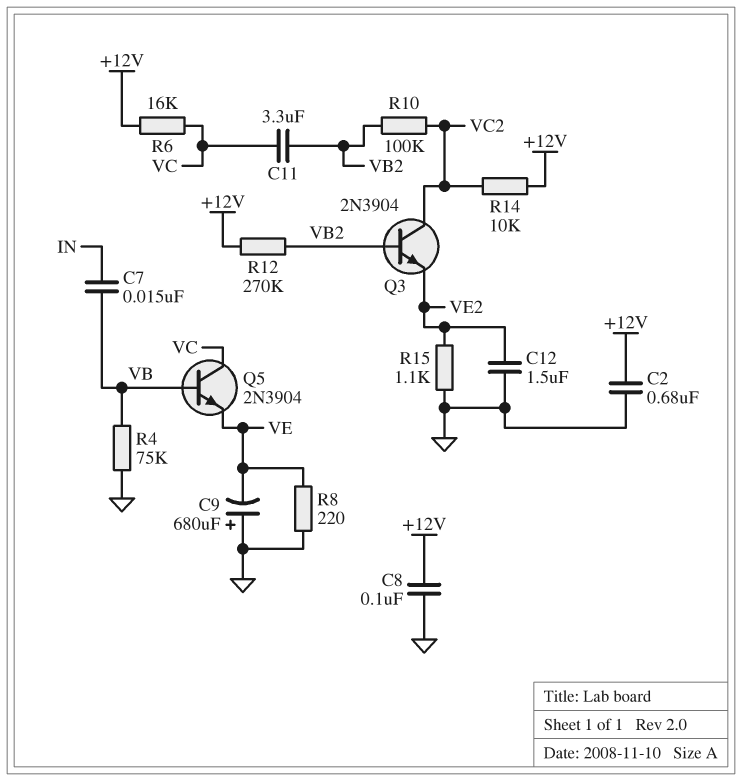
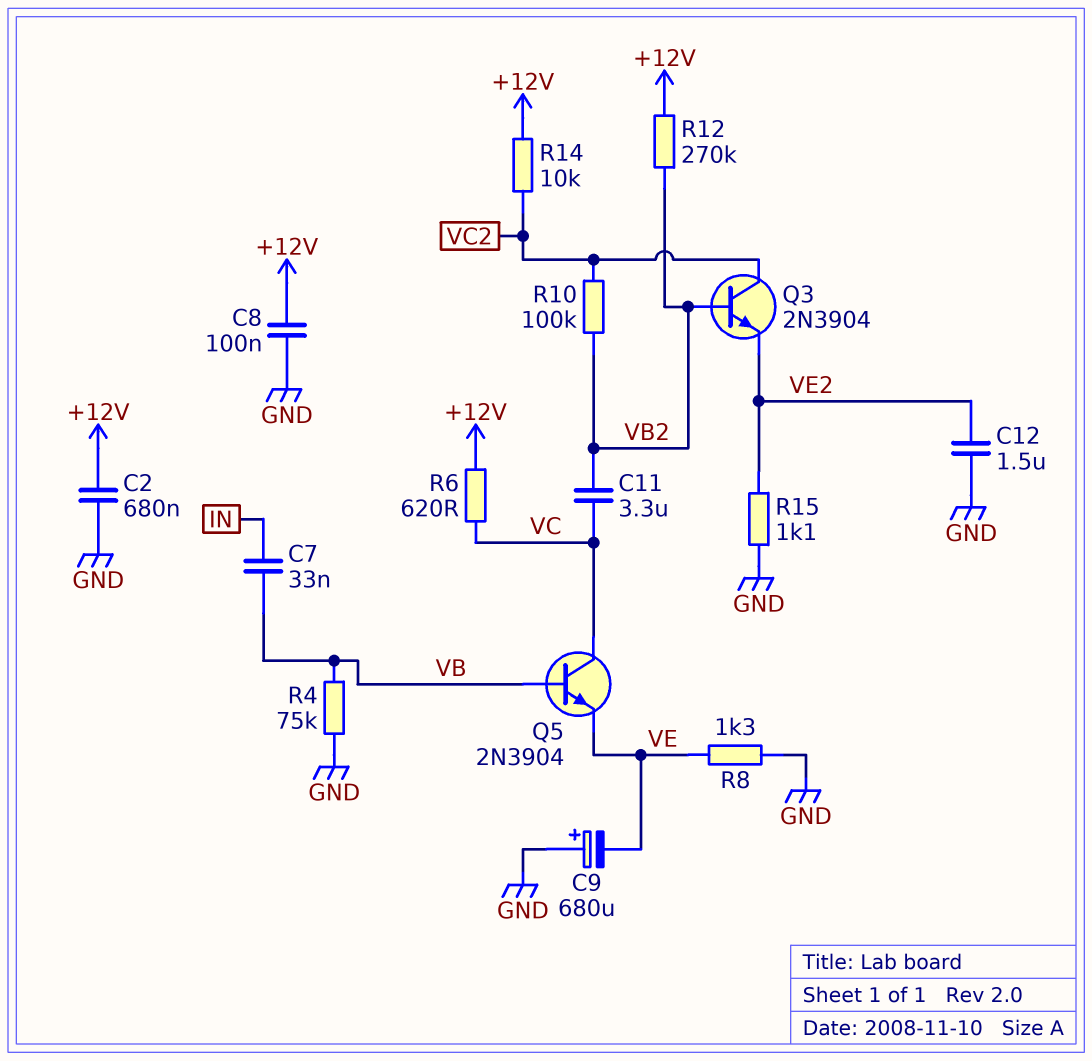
C7: 15nF (IN, VB) -> 33nF (IN, VB)
R6: 16k (+12V, VC) -> 620 (+12V, VC)
R8: 220 (GND, VE) -> 1.3k (GND, VE)

